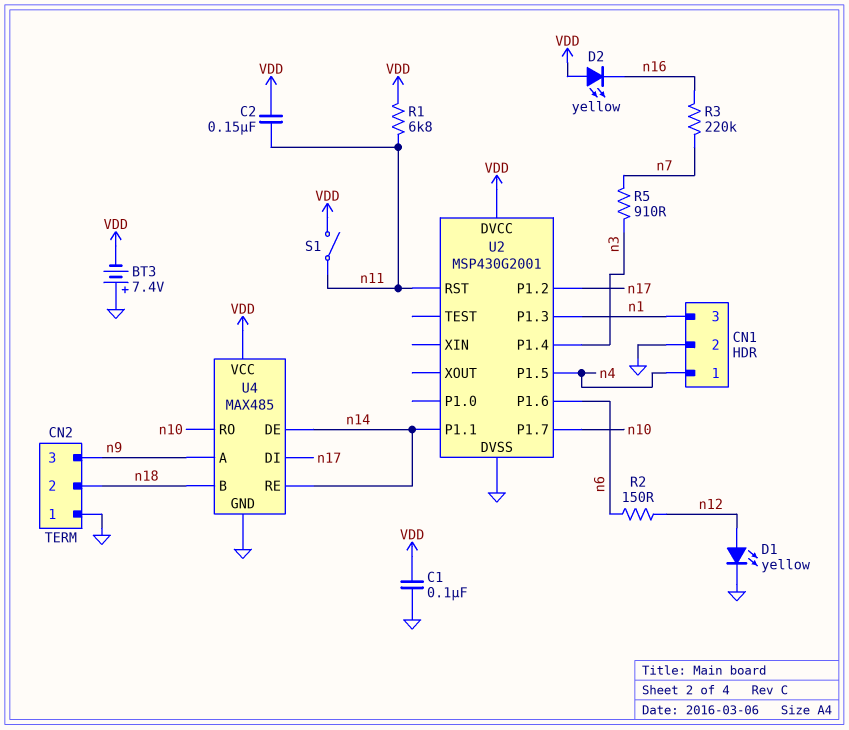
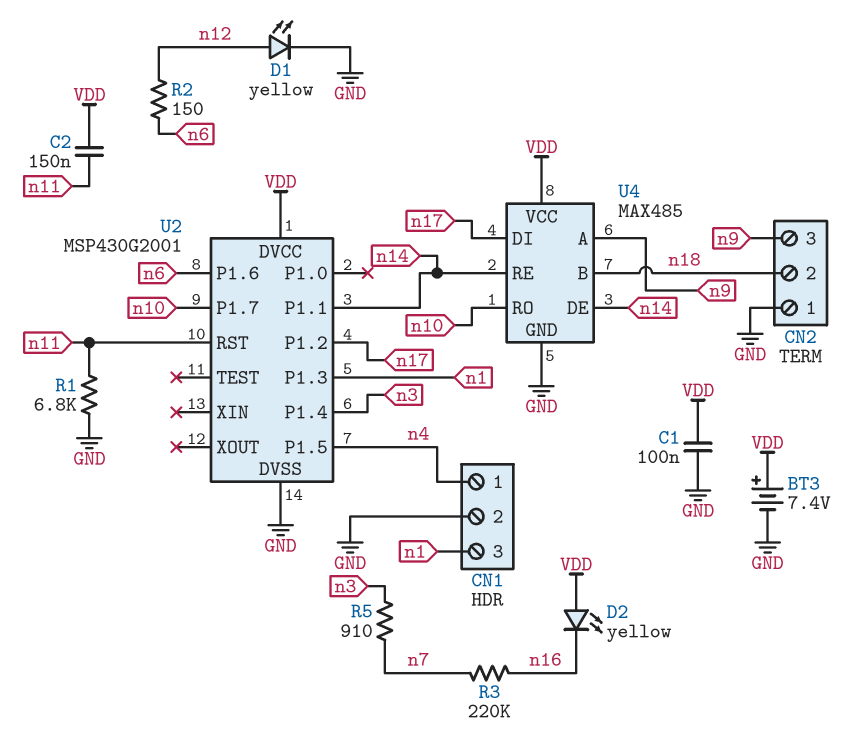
BT3: 7.4V (plus GND, minus VDD) -> 7.4V (plus VDD, minus GND)
R1: 6.8k (VDD, n11) -> 6.8k (GND, n11)
S1: switch (VDD, n11) -> none

